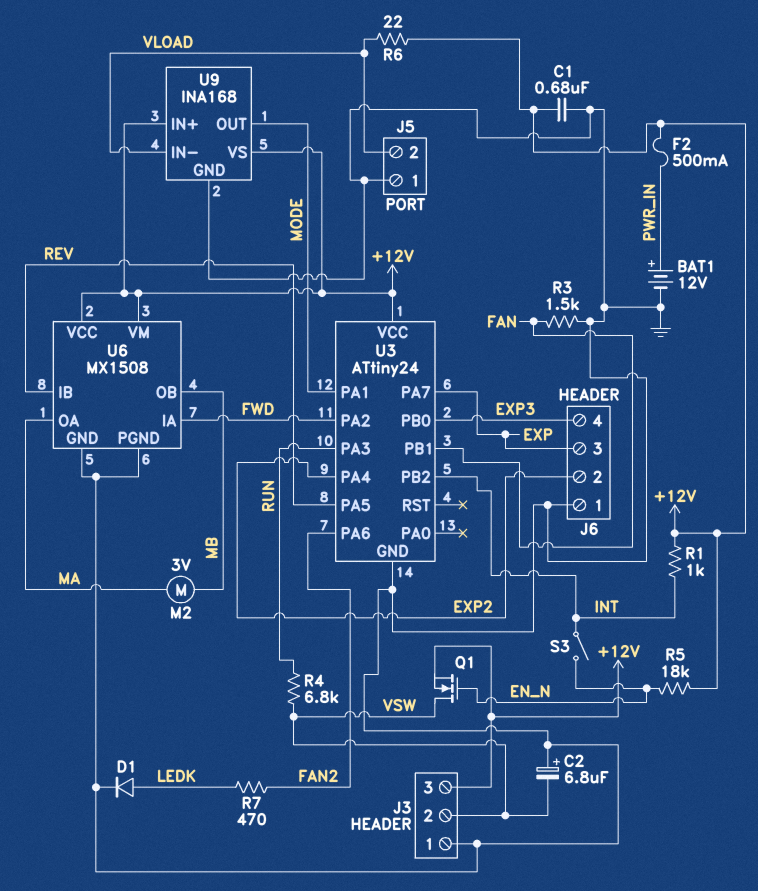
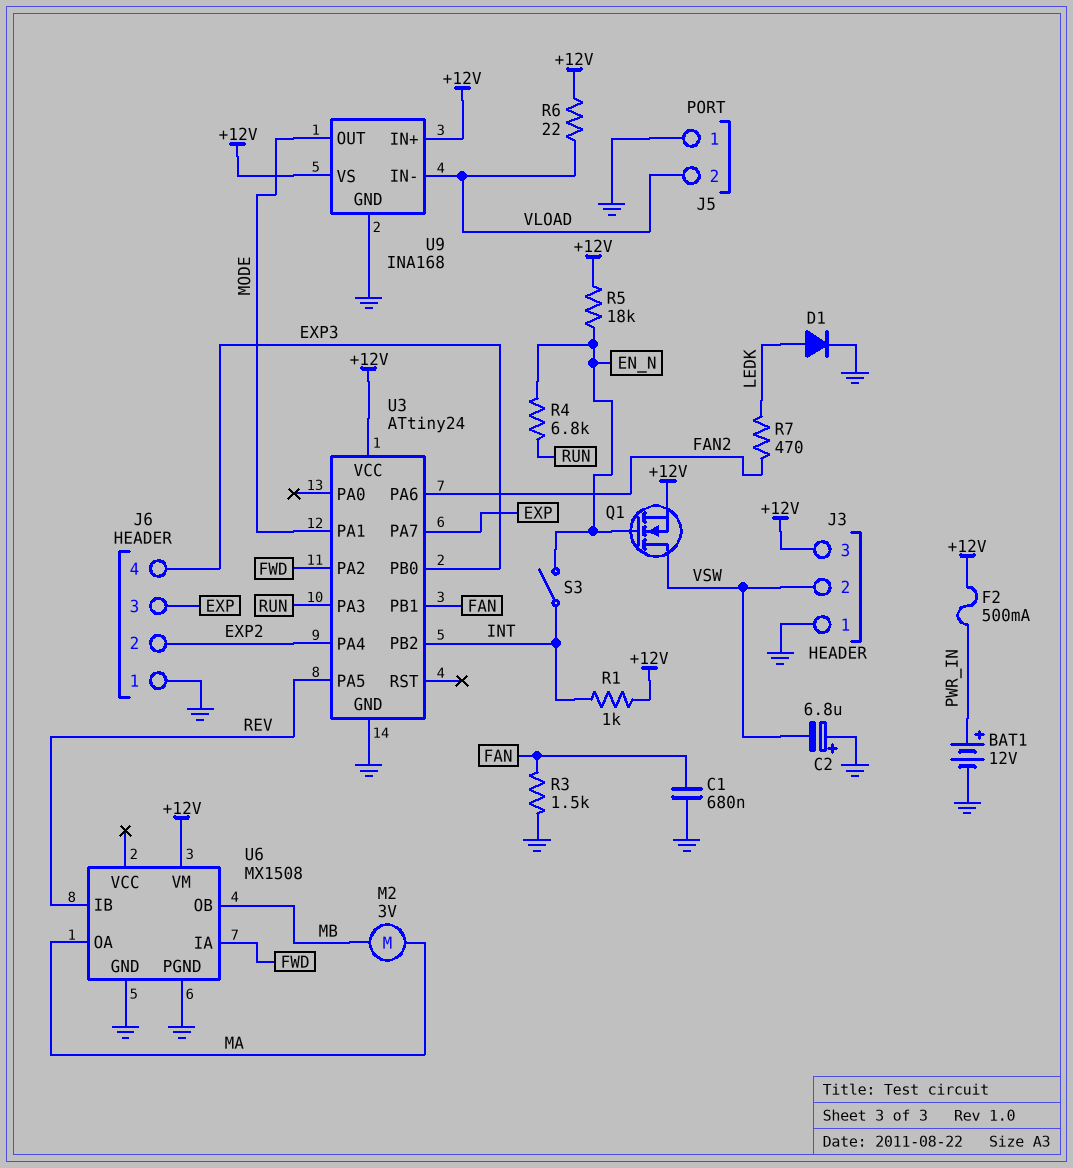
C1: 680nF (+12V, GND) -> 680nF (FAN, GND)
R4: 6.8k (RUN, VSW) -> 6.8k (EN_N, RUN)
U6 pin VCC: +12V -> none

